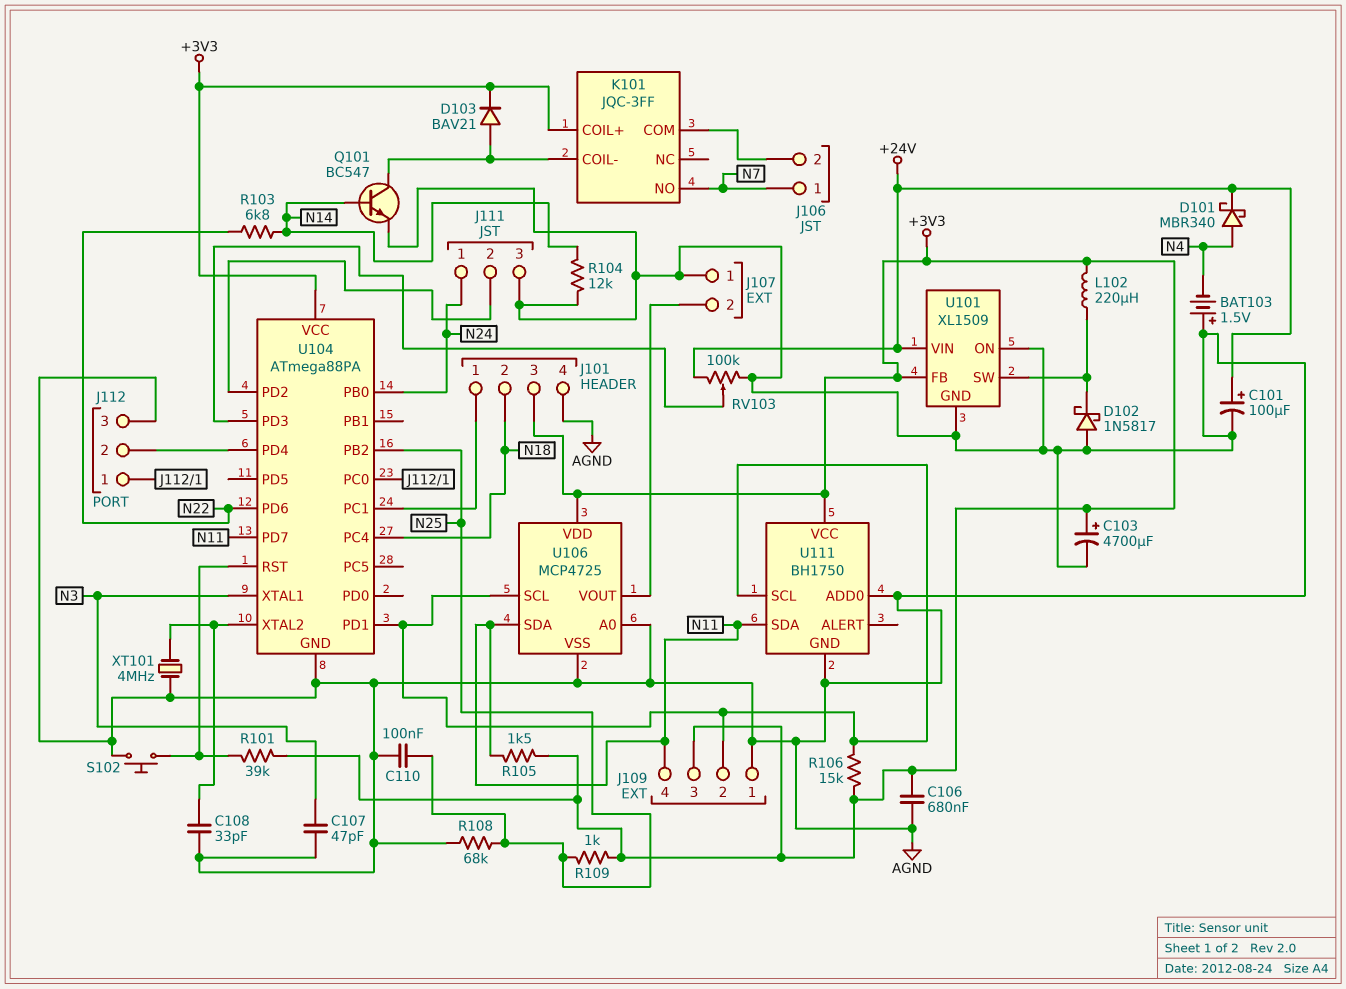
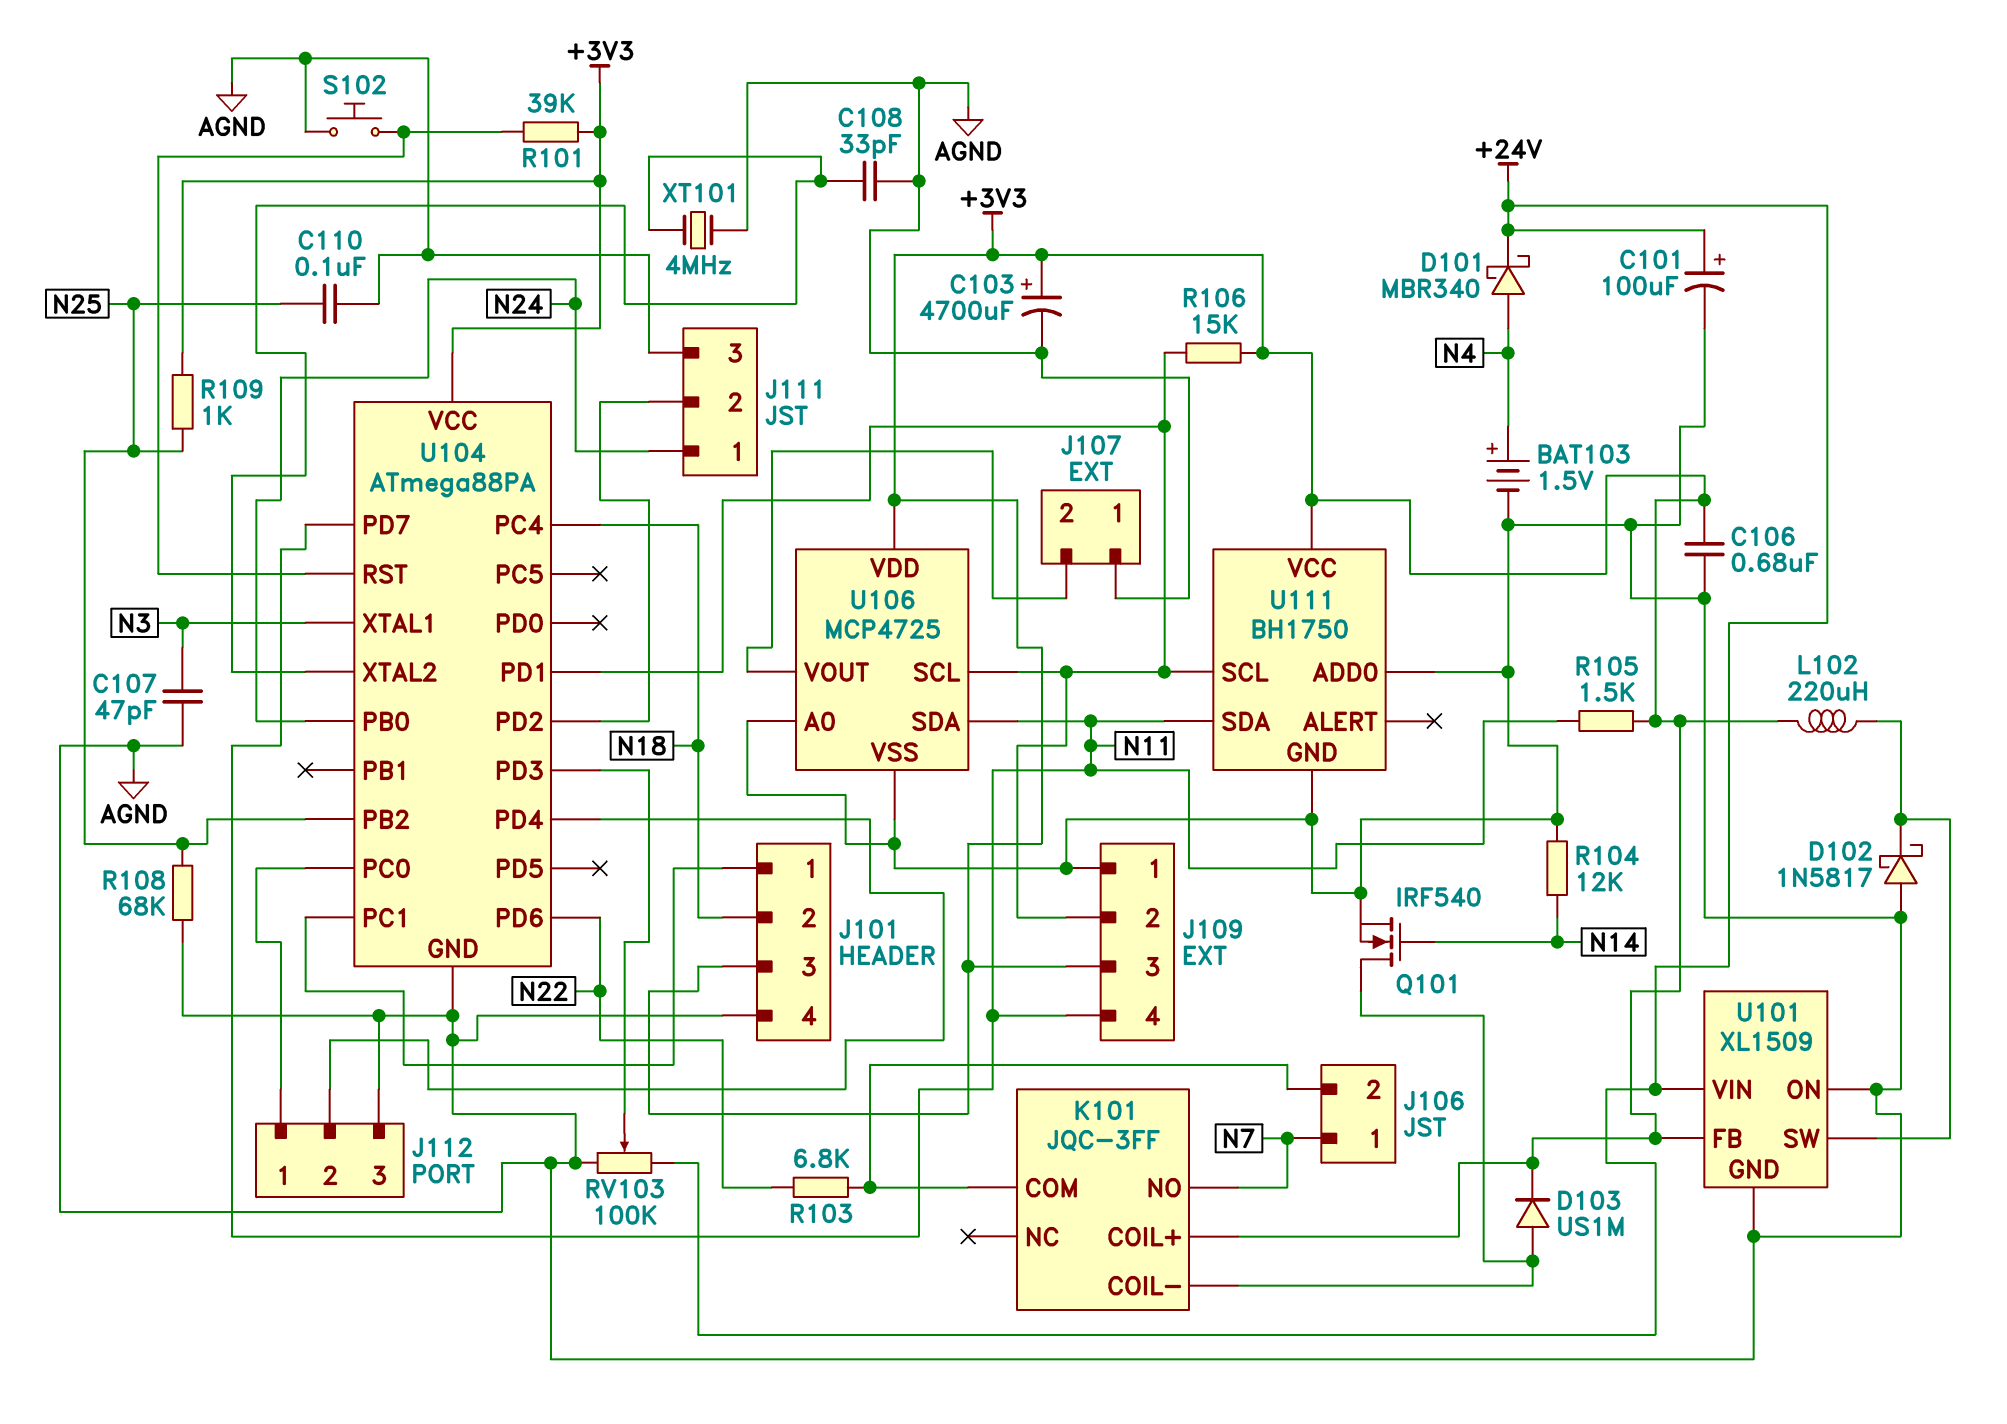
BAT103: 1.5V (plus AGND, minus N4) -> 1.5V (plus N4, minus AGND)
D103: diode BAV21 (A K101/COIL-, K +3V3) -> diode US1M (A K101/COIL-, K +3V3)
Q101: NPN BC547 (B N14, C K101/COIL-, E AGND) -> NMOS IRF540 (G N14, D K101/COIL-, S AGND)
R103: 6.8k (N14, N22) -> 6.8k (J106/2, N22)

